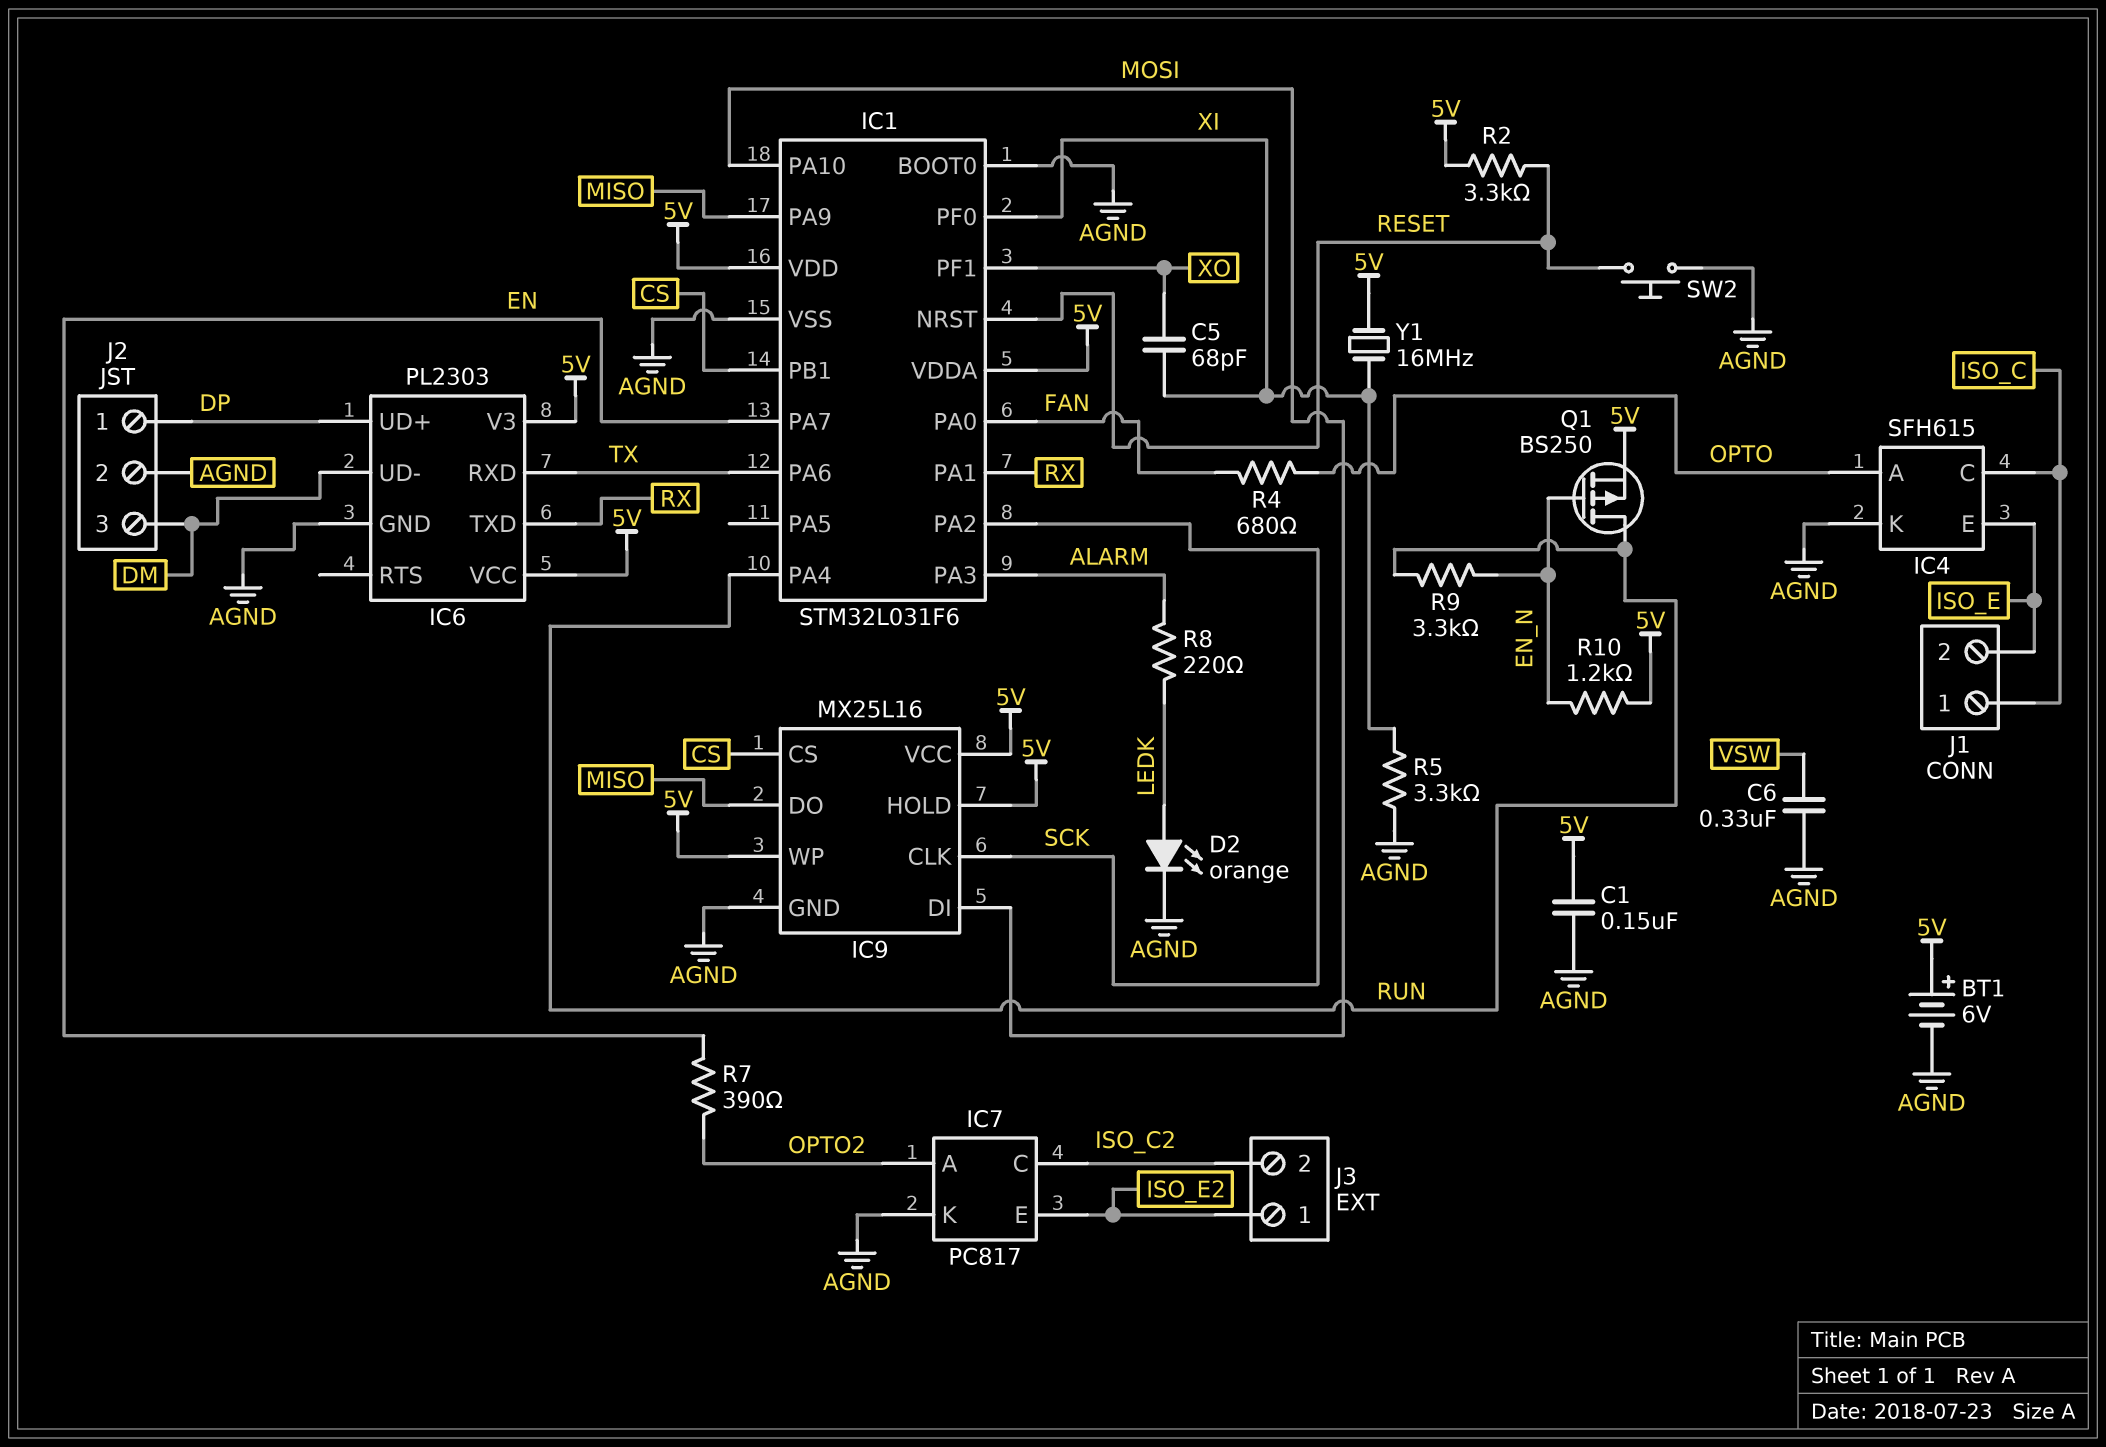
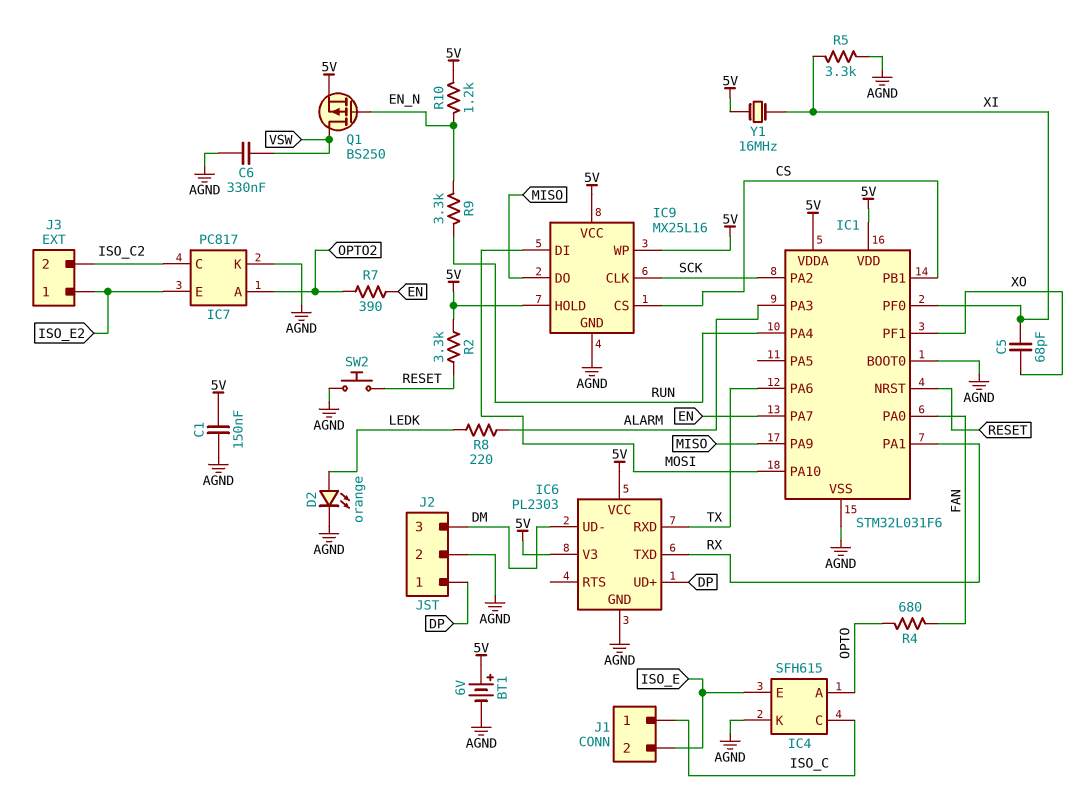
Q1: PMOS BS250 (G EN_N, D RUN, S 5V) -> PMOS BS250 (G EN_N, D VSW, S 5V)

